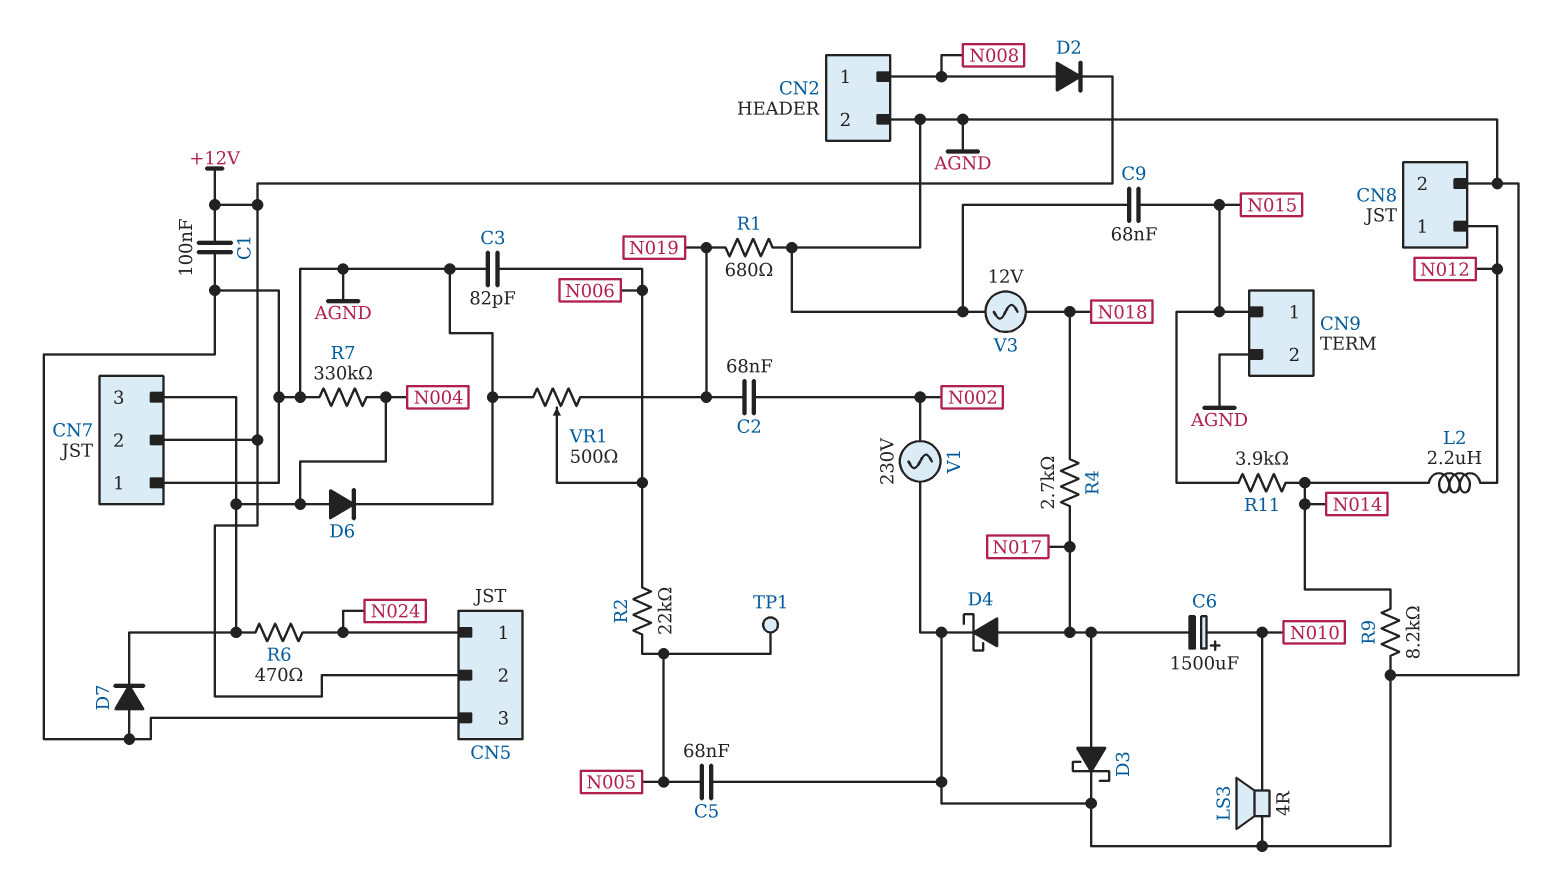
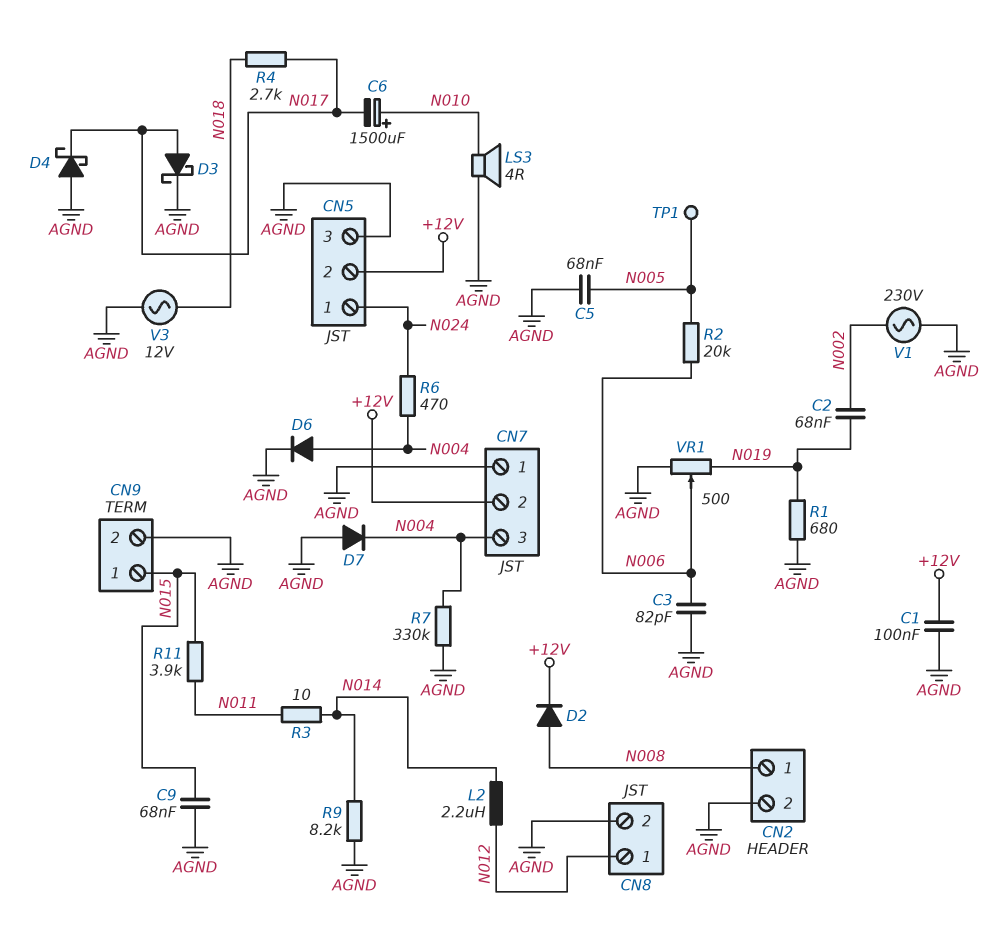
D4: schottky (A N017, K AGND) -> schottky (A AGND, K N017)
R2: 22k (N005, N006) -> 20k (N005, N006)
R3: none -> 10 (N011, N014)
R11: 3.9k (N014, N015) -> 3.9k (N011, N015)

